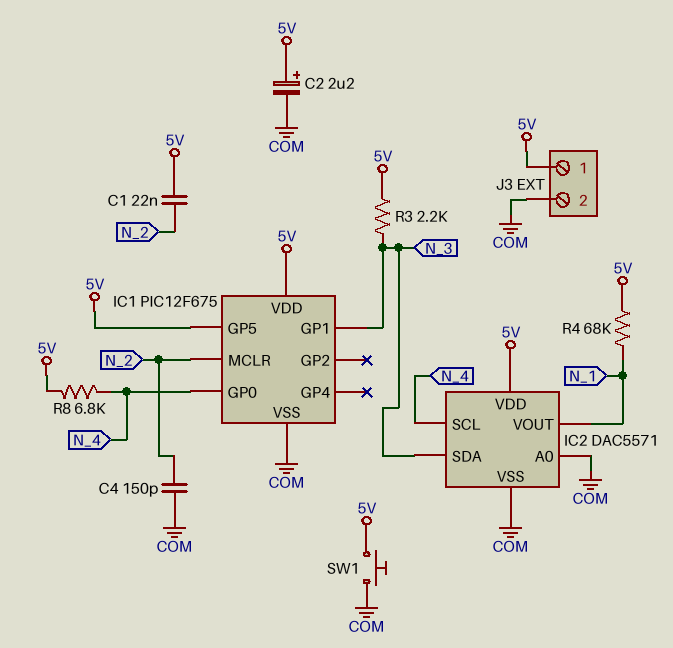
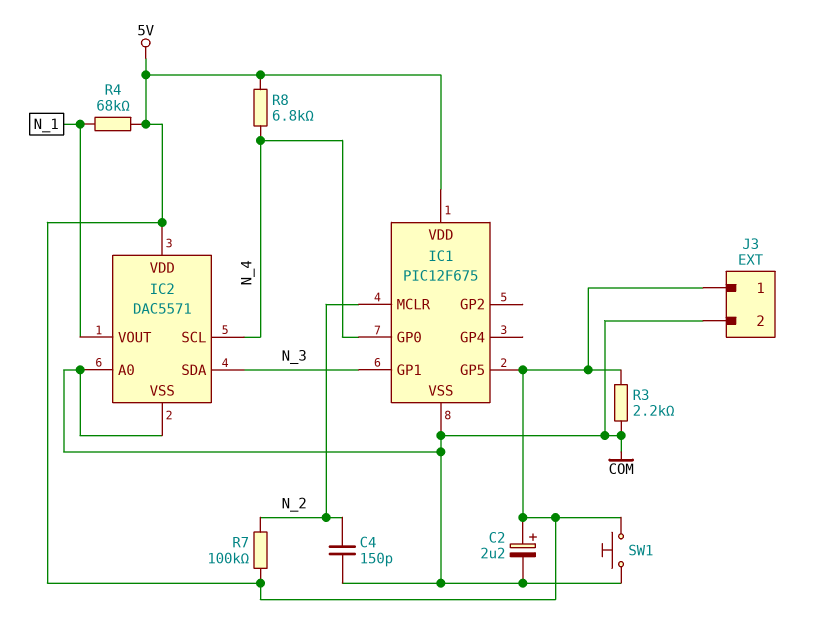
C1: 22nF (5V, N_2) -> none
R3: 2.2k (5V, N_3) -> 2.2k (5V, COM)
R7: none -> 100k (5V, N_2)

